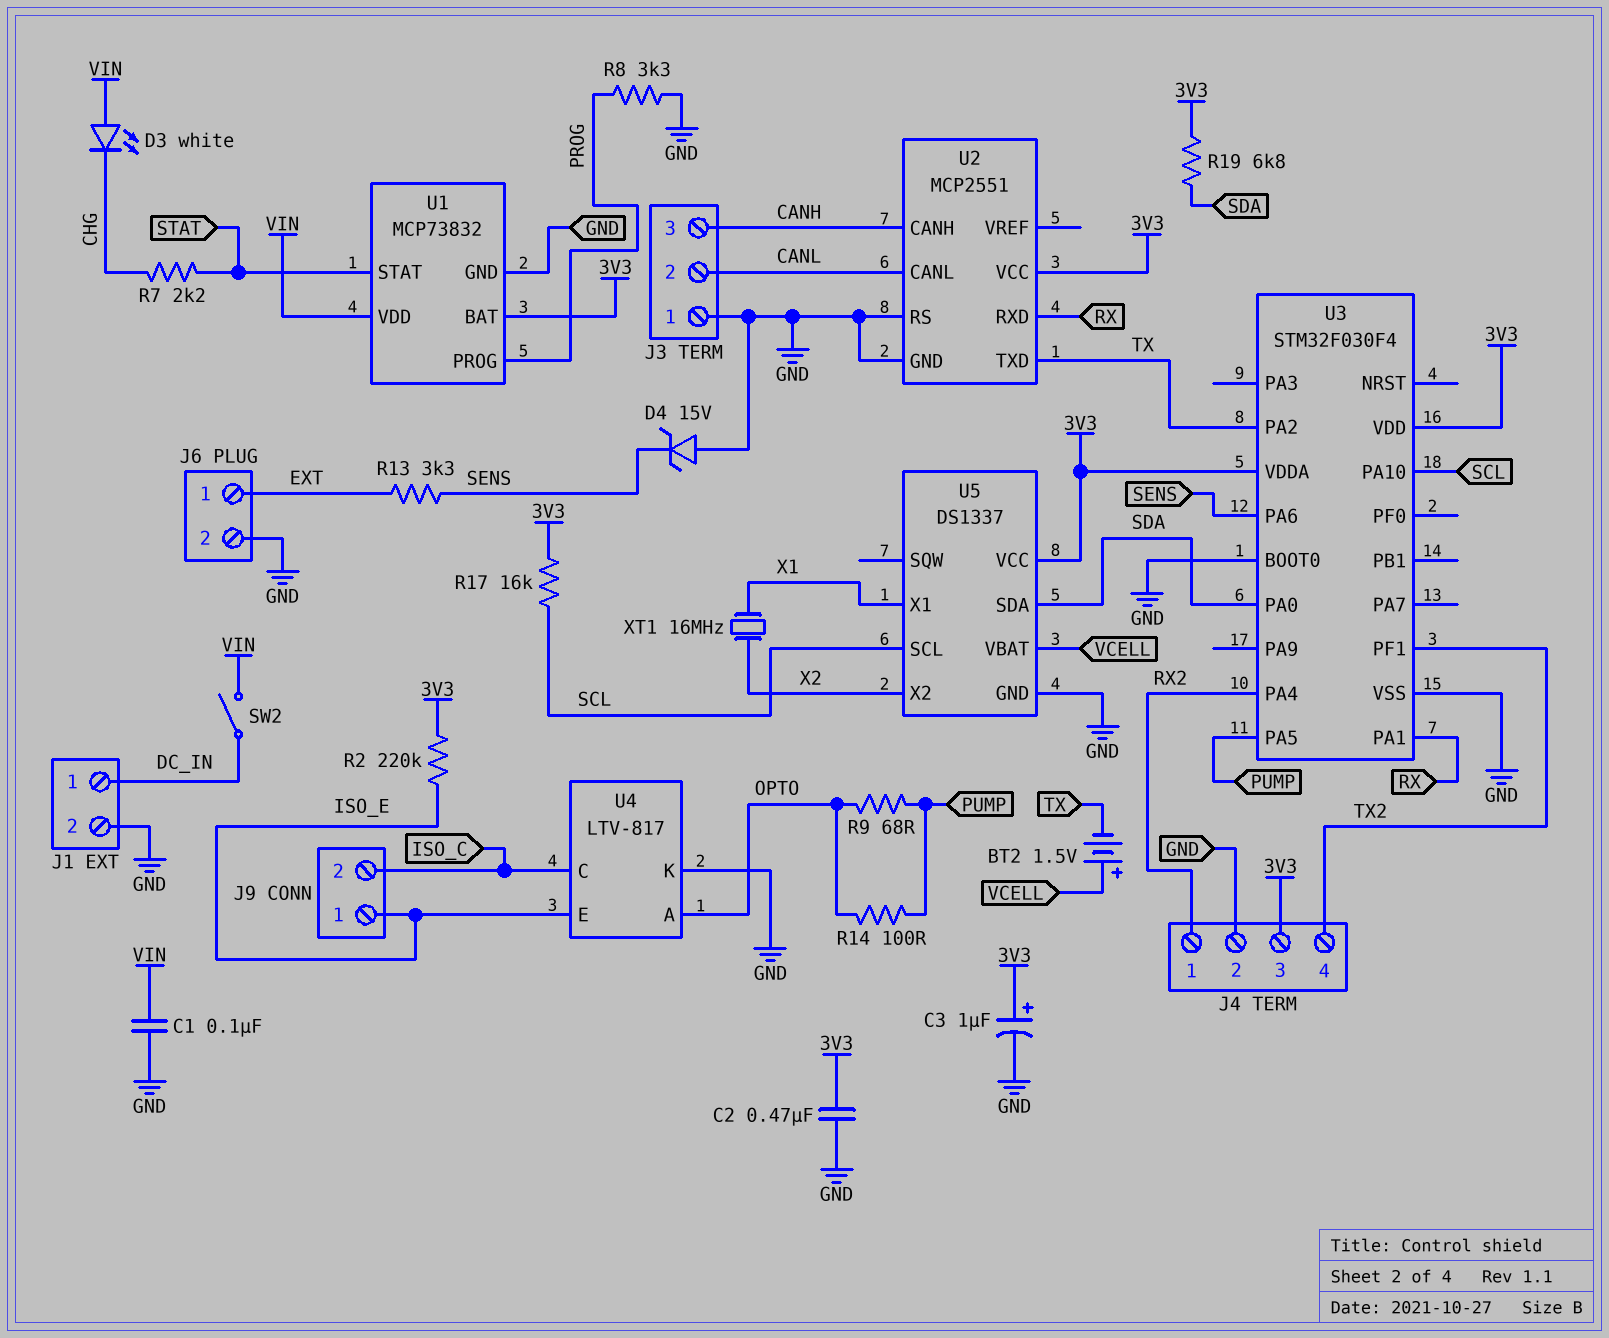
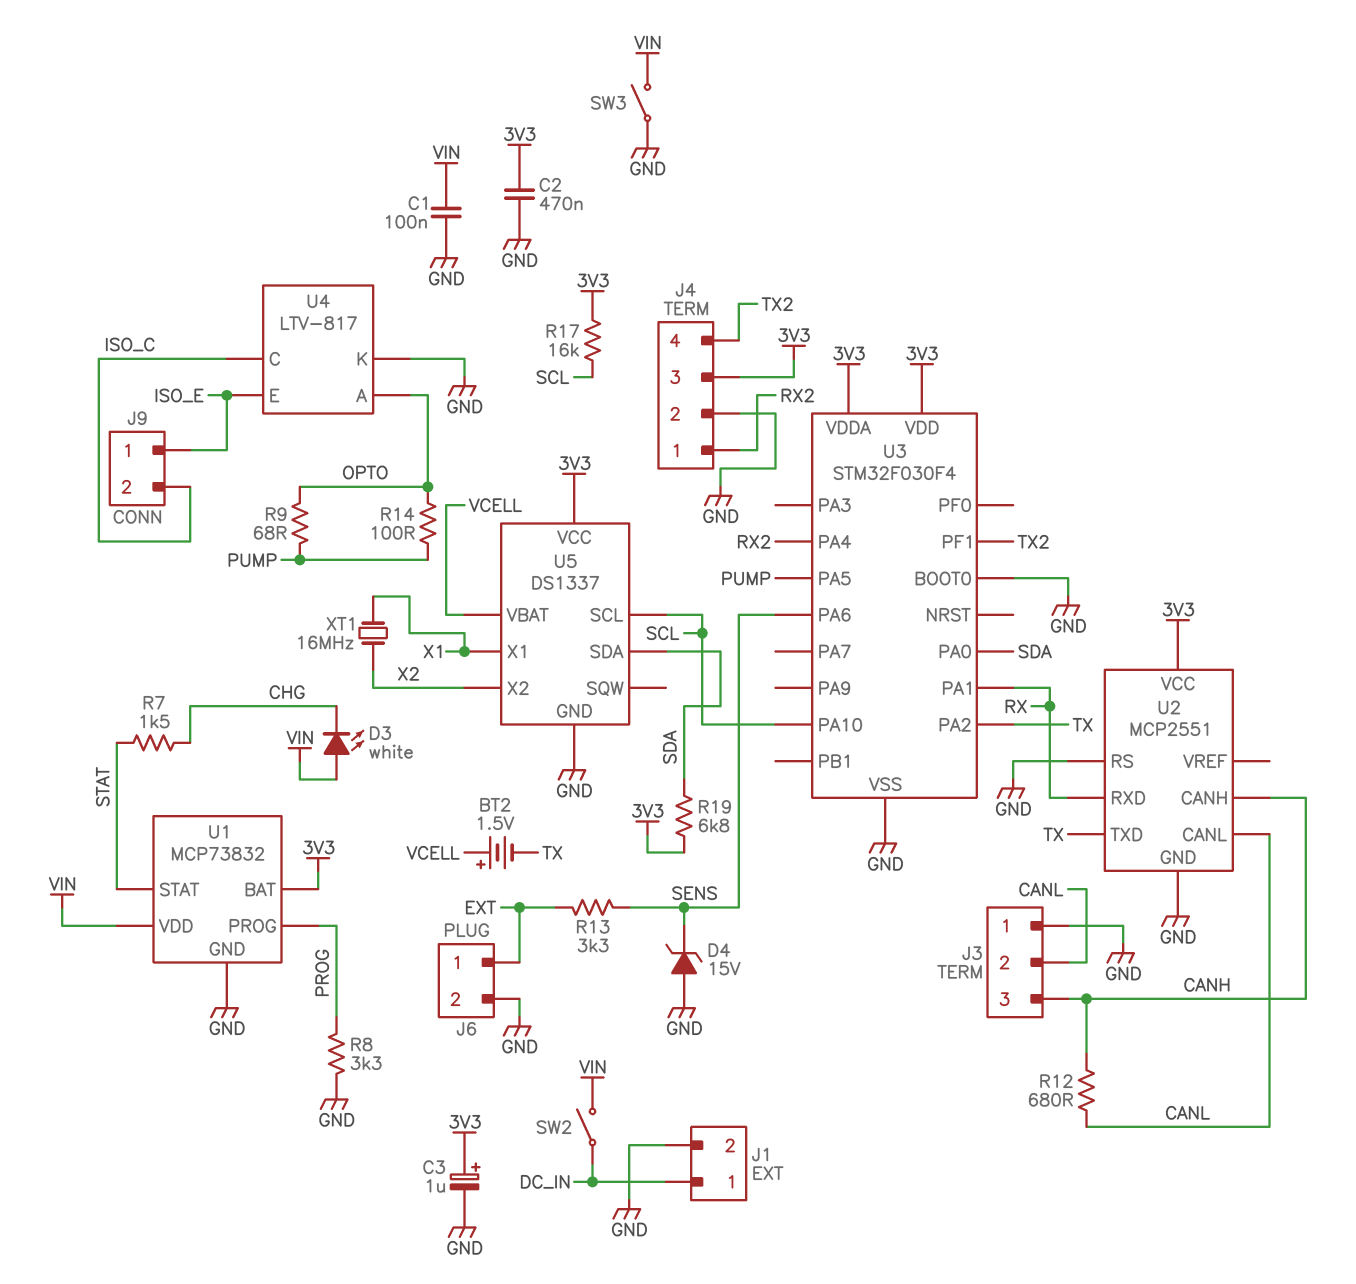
R2: 220k (3V3, ISO_E) -> none
R7: 2.2k (CHG, STAT) -> 1.5k (CHG, STAT)
R12: none -> 680 (CANH, CANL)
SW3: none -> switch (GND, VIN)

